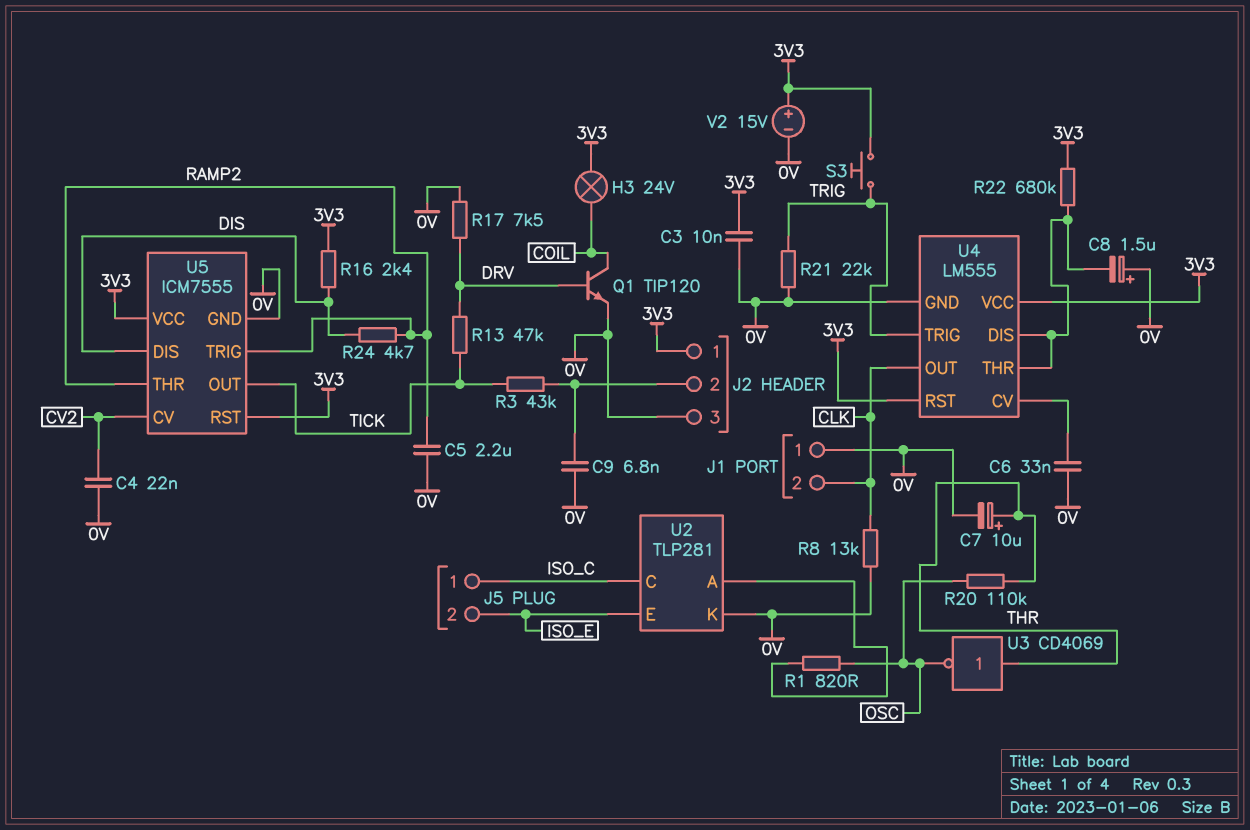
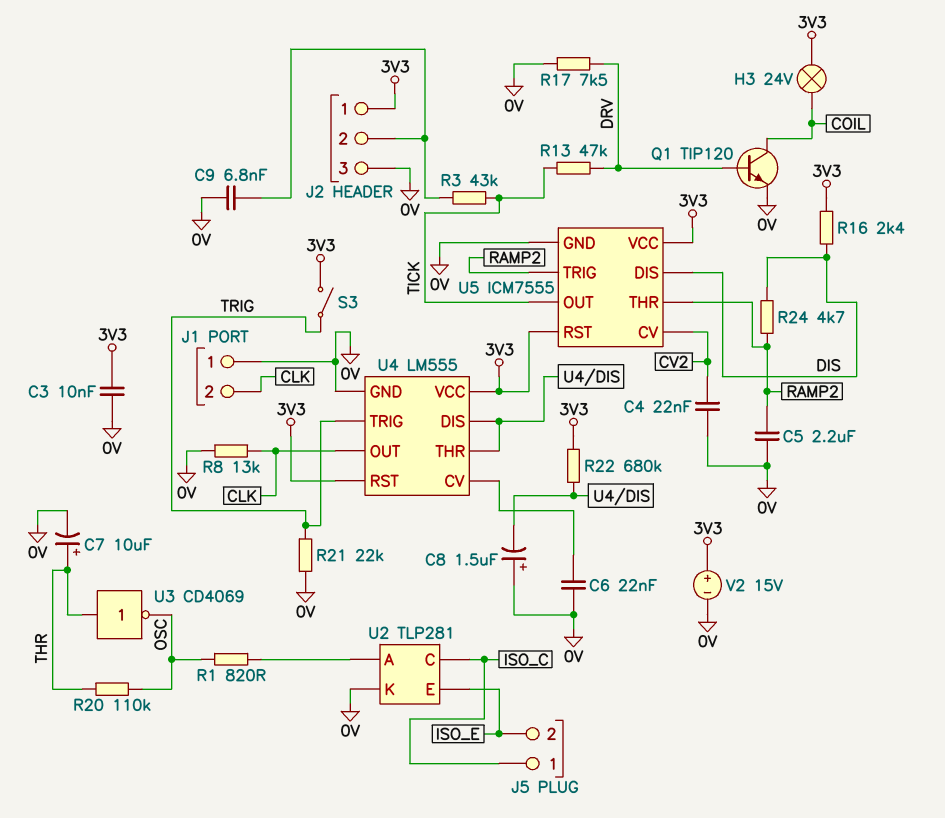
C6: 33nF (0V, U4/CV) -> 22nF (0V, U4/CV)
S3: button (3V3, TRIG) -> switch (3V3, TRIG)

